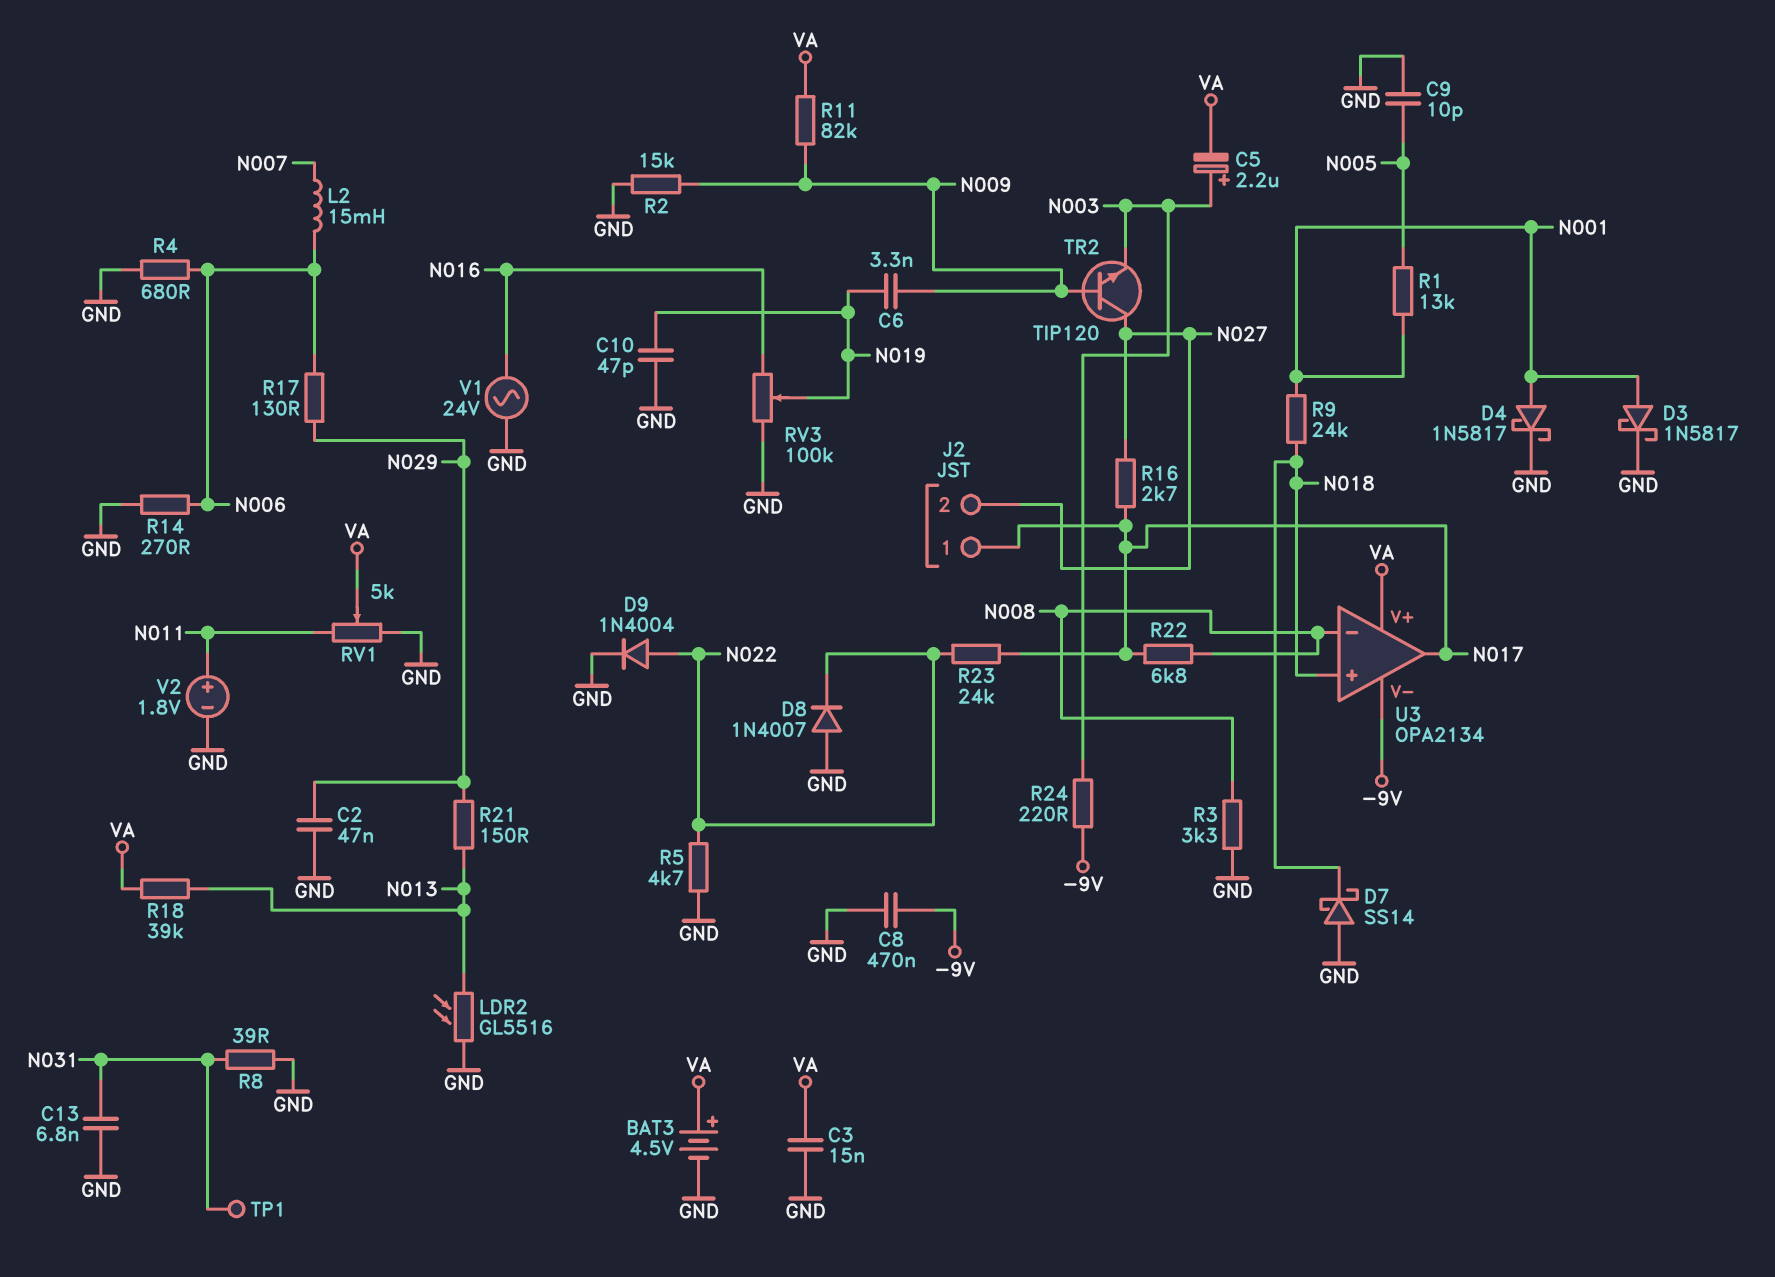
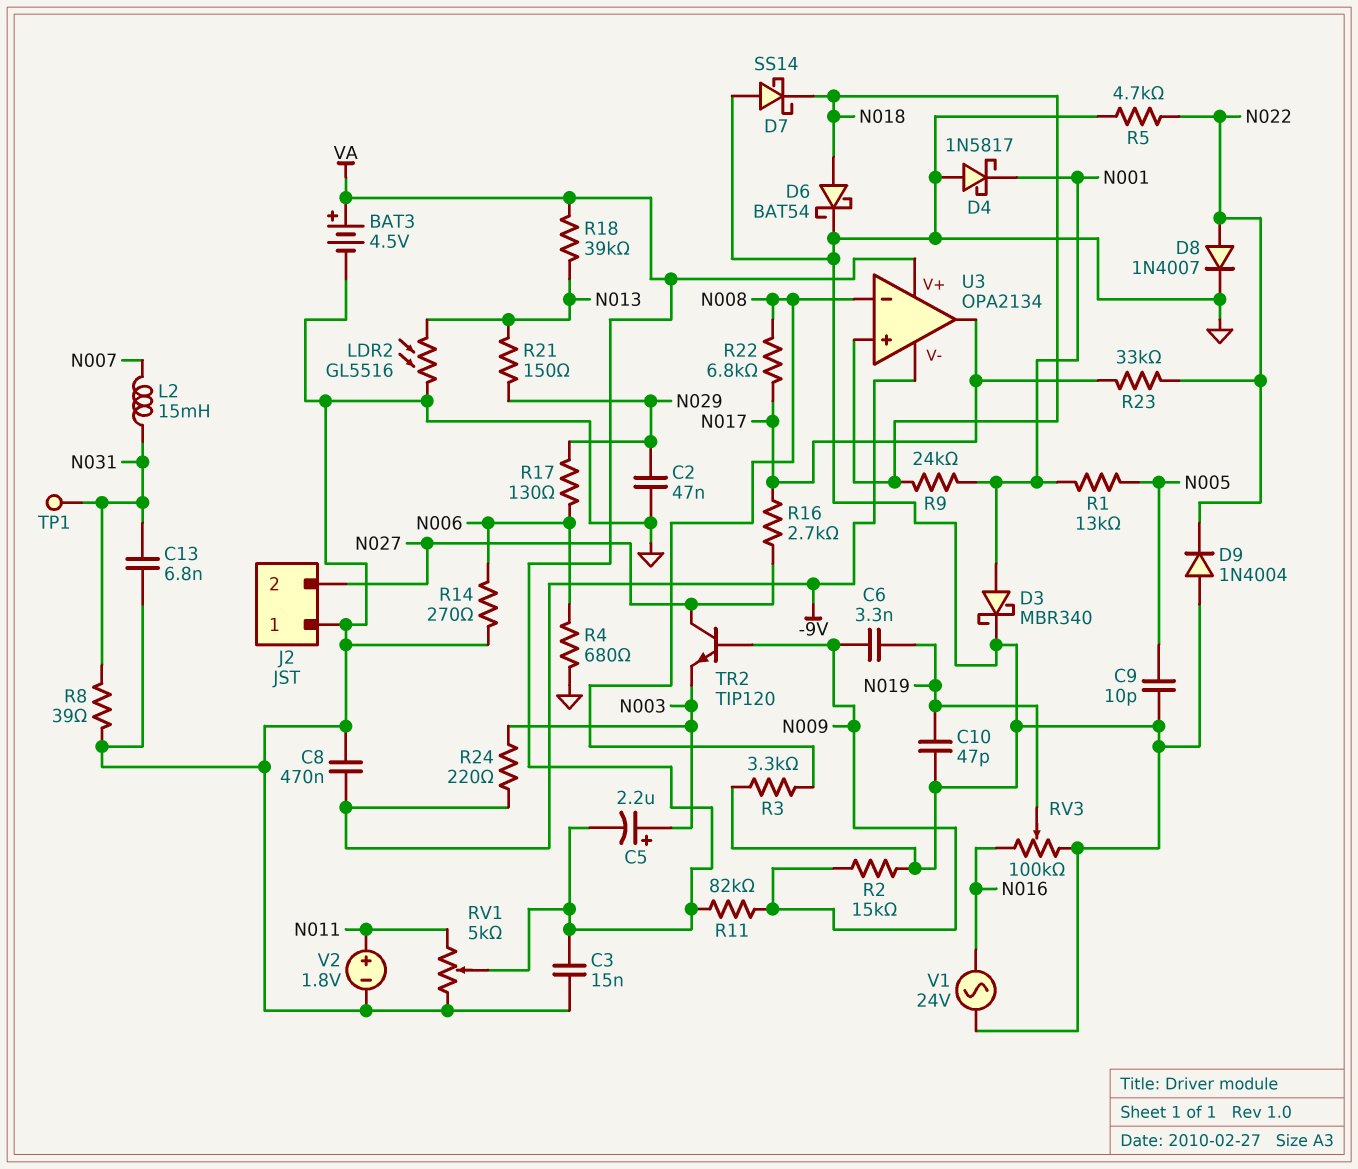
D3: schottky 1N5817 (A N001, K GND) -> schottky MBR340 (A N001, K GND)
D4: schottky 1N5817 (A N001, K GND) -> schottky 1N5817 (A GND, K N001)
D6: none -> schottky BAT54 (A N018, K GND)
D8: diode 1N4007 (A GND, K N022) -> diode 1N4007 (A N022, K GND)
D9: diode 1N4004 (A N022, K GND) -> diode 1N4004 (A GND, K N022)
J2 pin 1: N017 -> GND
L2: 15mH (N006, N007) -> 15mH (N007, N031)
R23: 24k (N017, N022) -> 33k (N017, N022)

